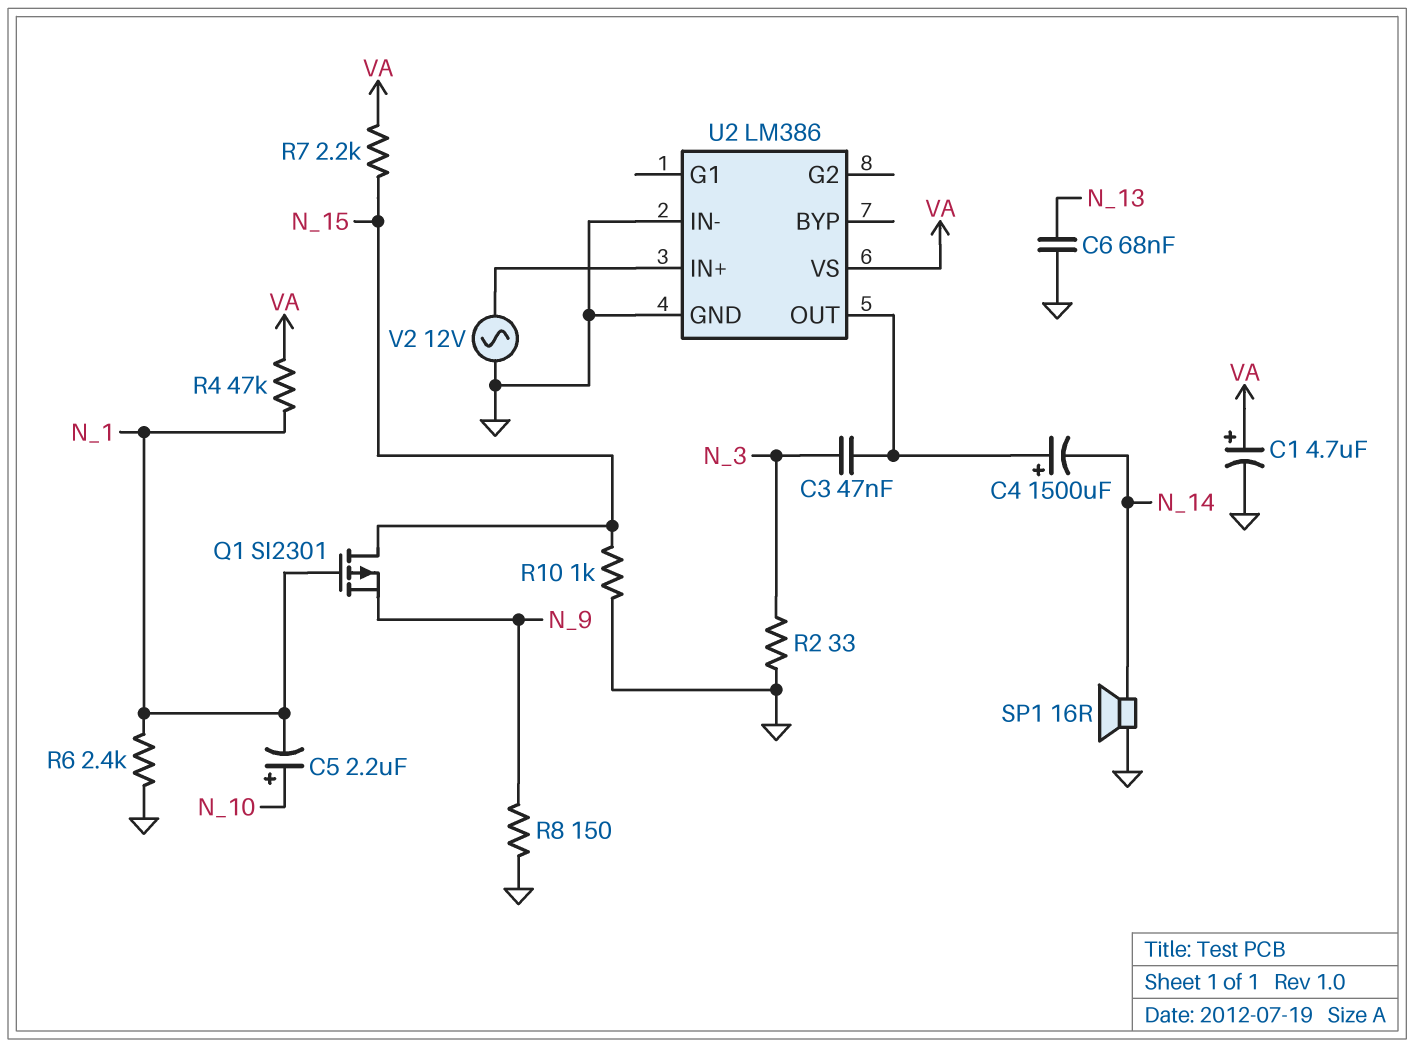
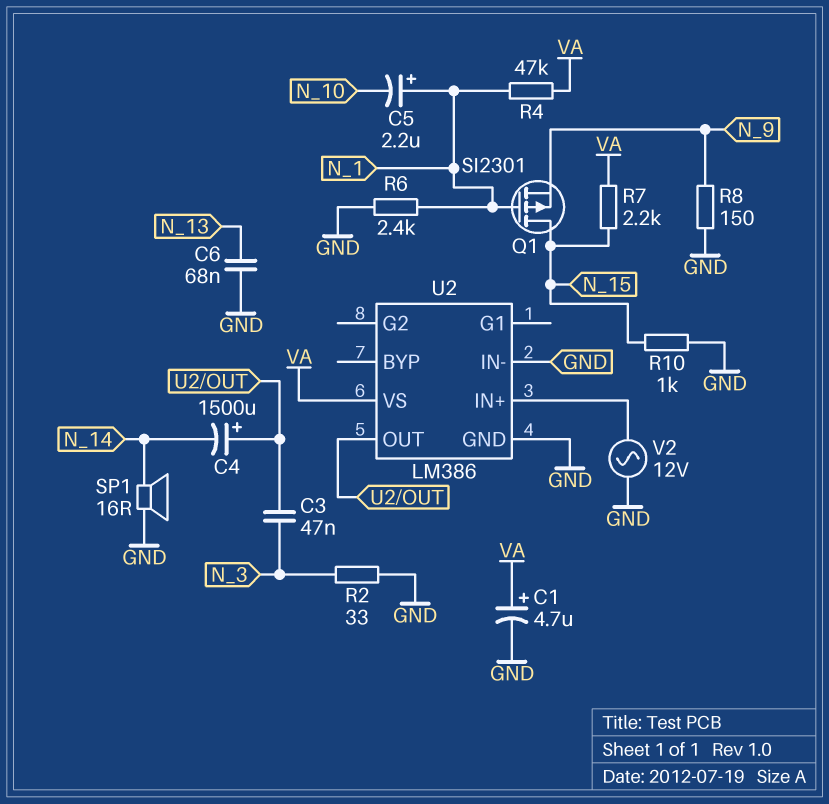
C5: 2.2uF (plus N_10, minus N_1) -> 2.2uF (plus N_1, minus N_10)

